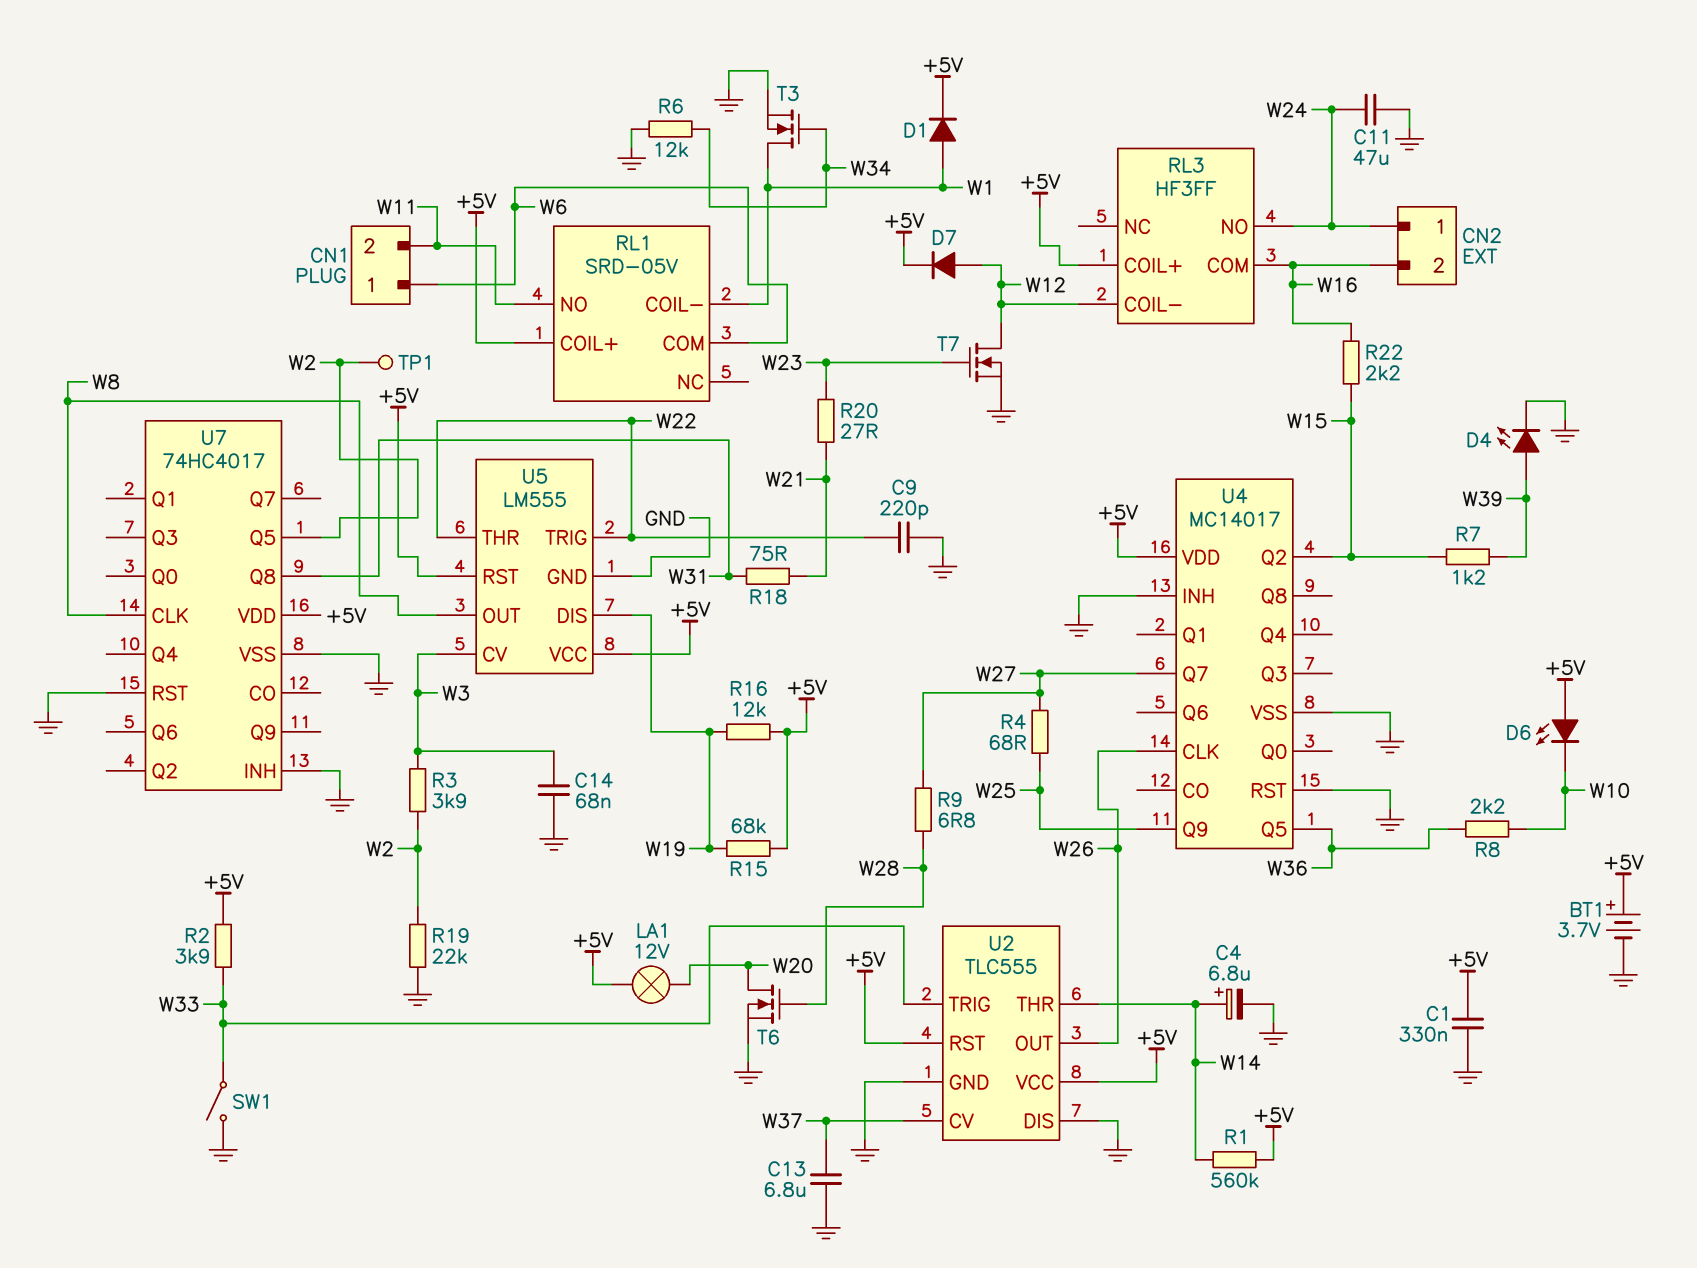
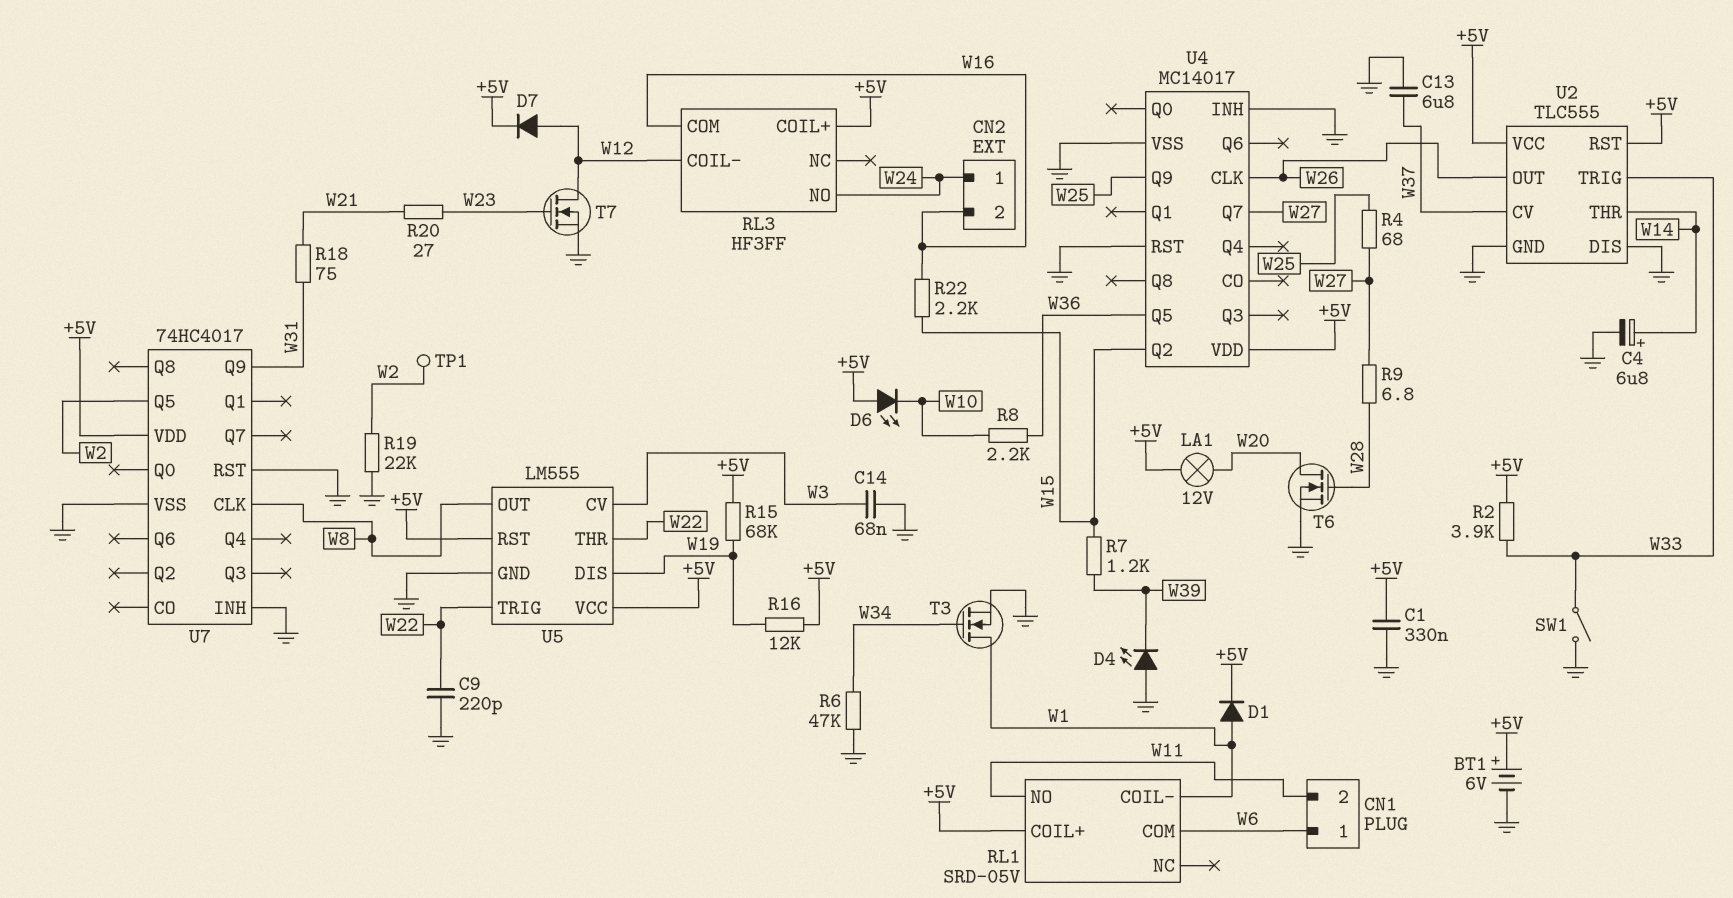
BT1: 3.7V (plus +5V, minus GND) -> 6V (plus +5V, minus GND)
C11: 47uF (GND, W24) -> none
D4: LED (A W39, K GND) -> LED (A GND, K W39)
R1: 560k (+5V, W14) -> none
R3: 3.9k (W2, W3) -> none
R6: 12k (GND, W34) -> 47k (GND, W34)
U7 pin Q8: W31 -> none
U7 pin Q9: none -> W31

